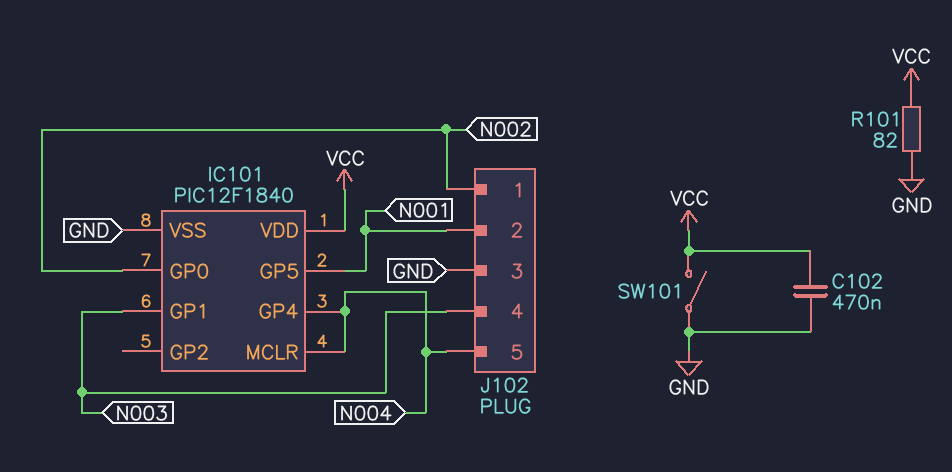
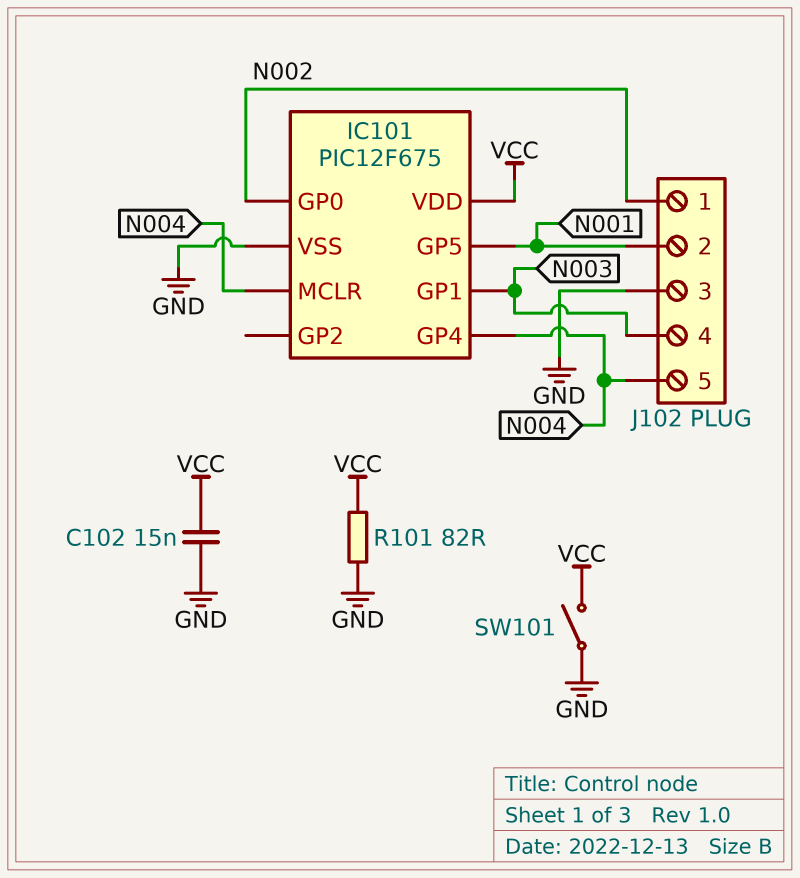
C102: 470nF (GND, VCC) -> 15nF (GND, VCC)
IC101: PIC12F1840 -> PIC12F675

